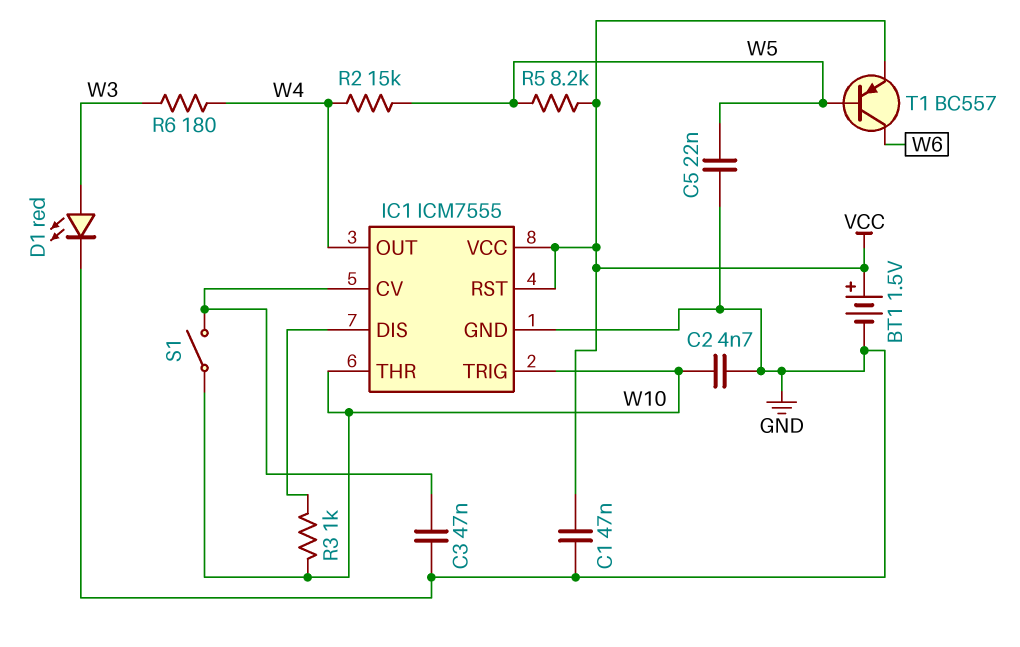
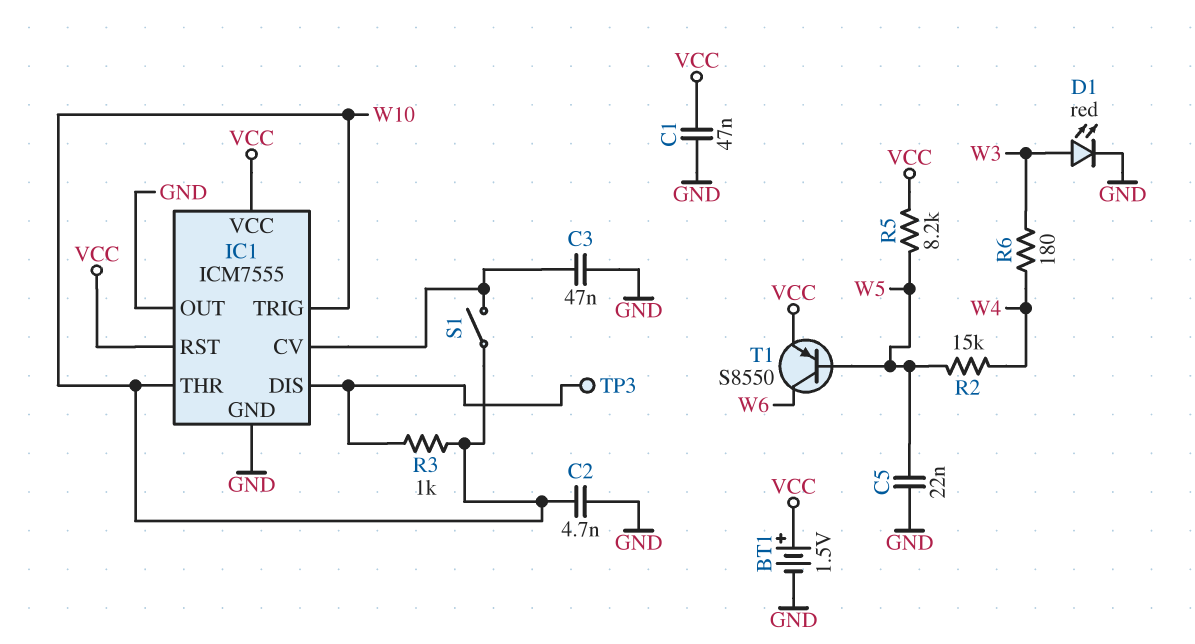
IC1 pin OUT: W4 -> GND
T1: PNP BC557 (B W5, C W6, E VCC) -> PNP S8550 (B W5, C W6, E VCC)
TP3: none -> test point (IC1/DIS)

